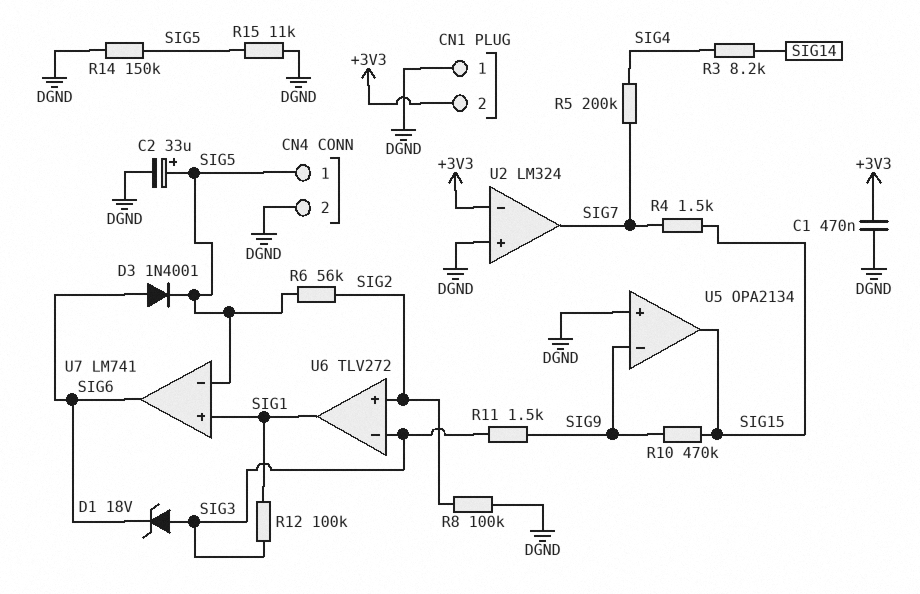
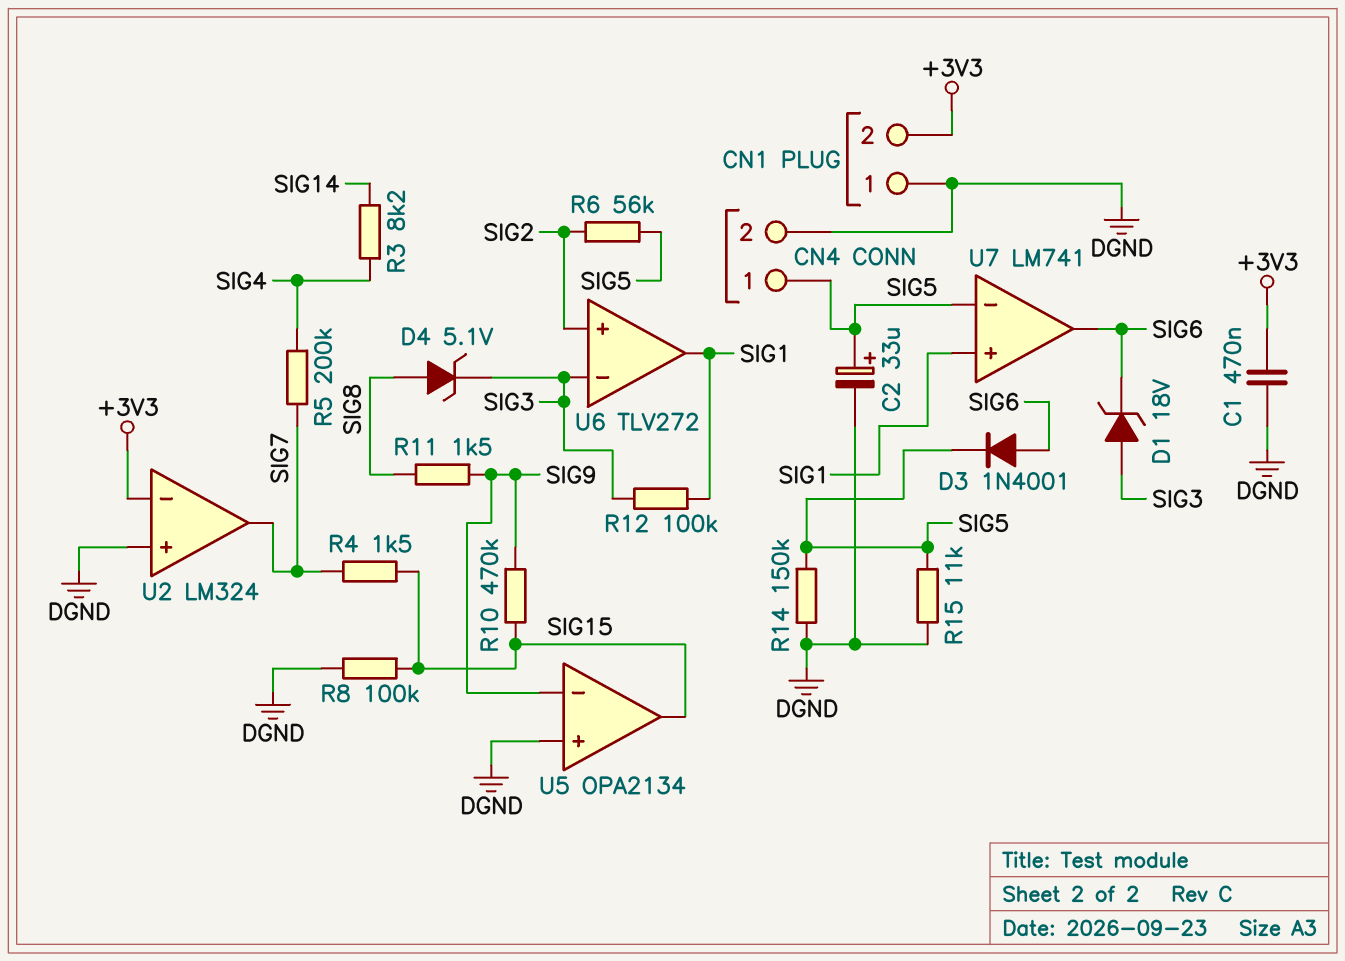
D4: none -> zener 5.1V (A SIG8, K SIG3)
R8: 100k (DGND, SIG2) -> 100k (DGND, SIG15)
R11: 1.5k (SIG3, SIG9) -> 1.5k (SIG8, SIG9)

